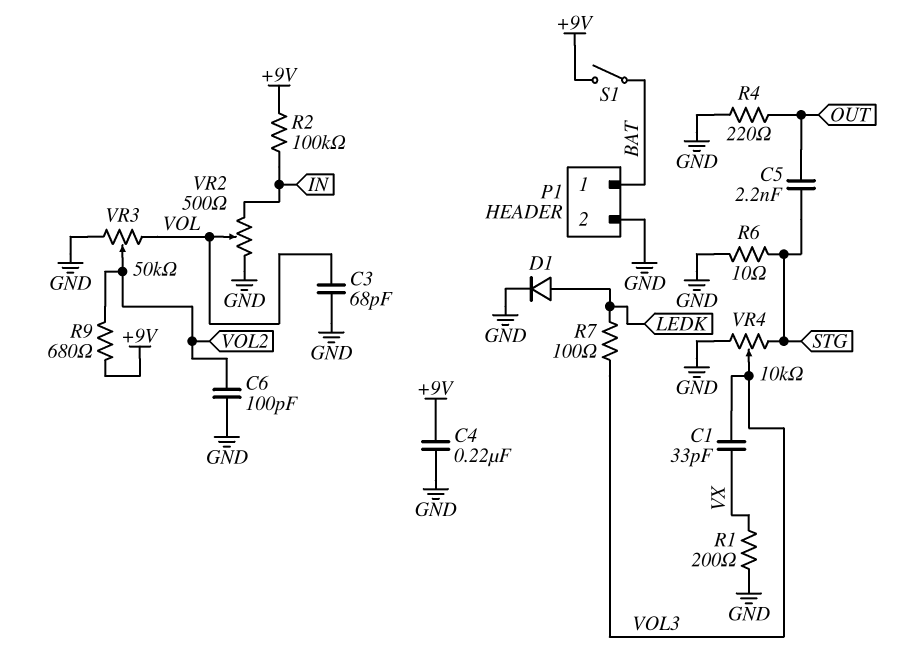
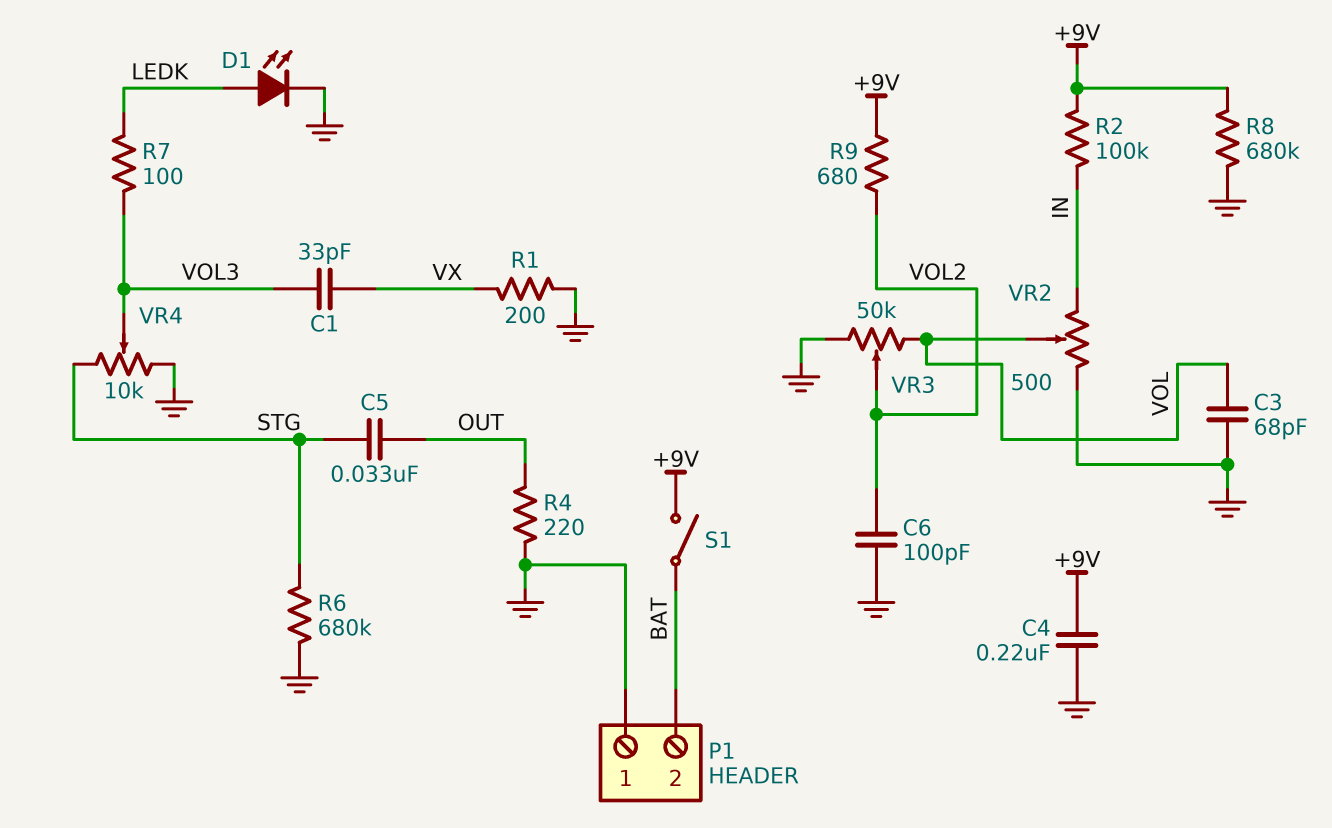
C5: 2.2nF (OUT, STG) -> 33nF (OUT, STG)
D1: diode (A LEDK, K GND) -> LED (A LEDK, K GND)
P1 pin 1: BAT -> GND
P1 pin 2: GND -> BAT
R6: 10 (GND, STG) -> 680k (GND, STG)
R8: none -> 680k (+9V, GND)

